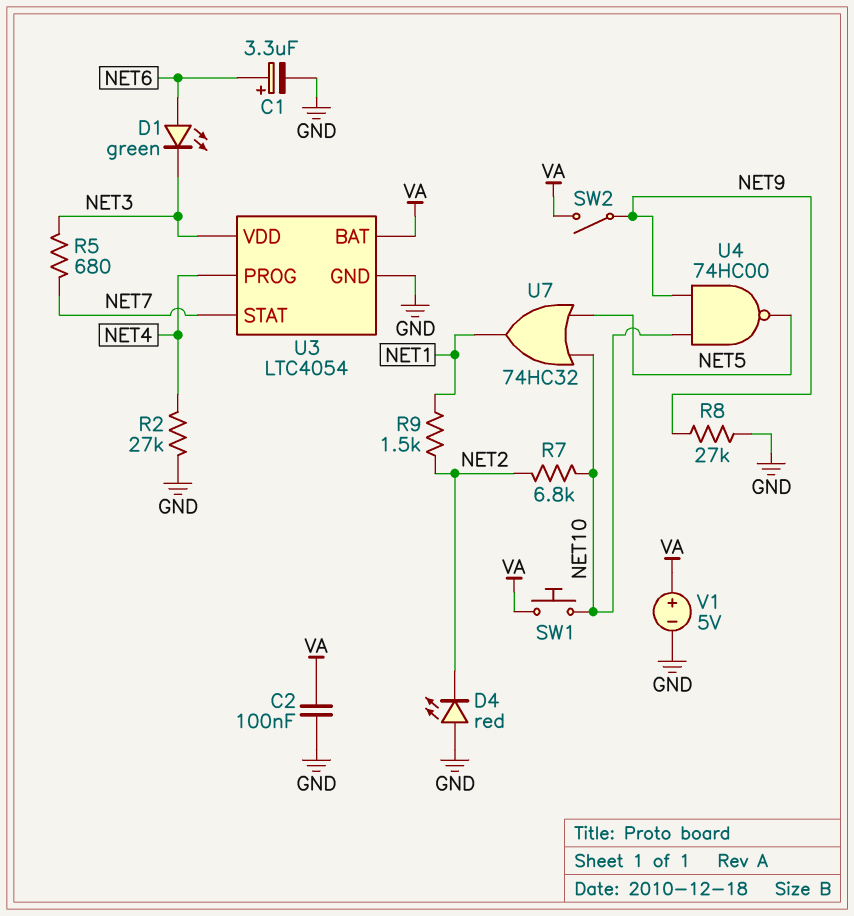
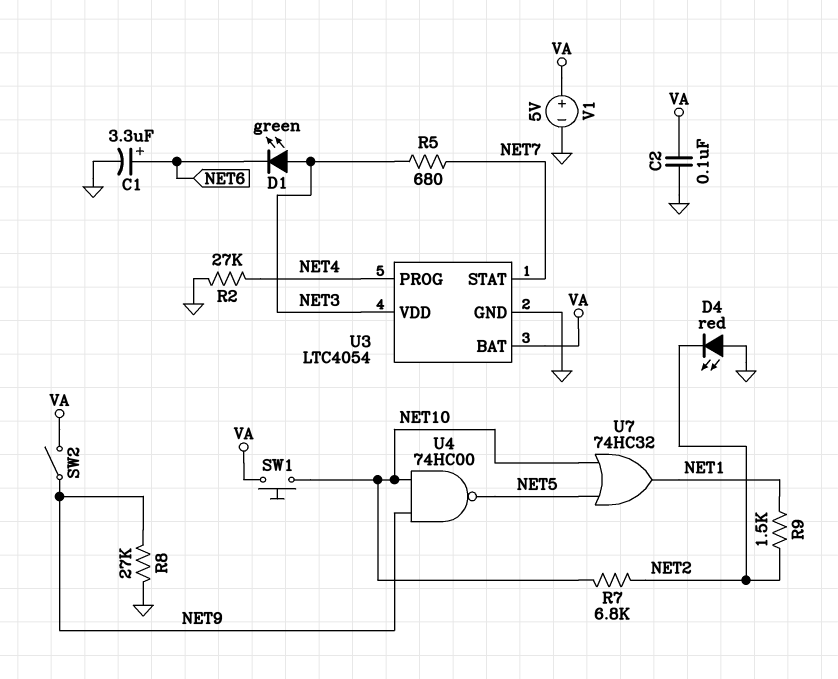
D1: LED green (A NET6, K NET3) -> LED green (A NET3, K NET6)

